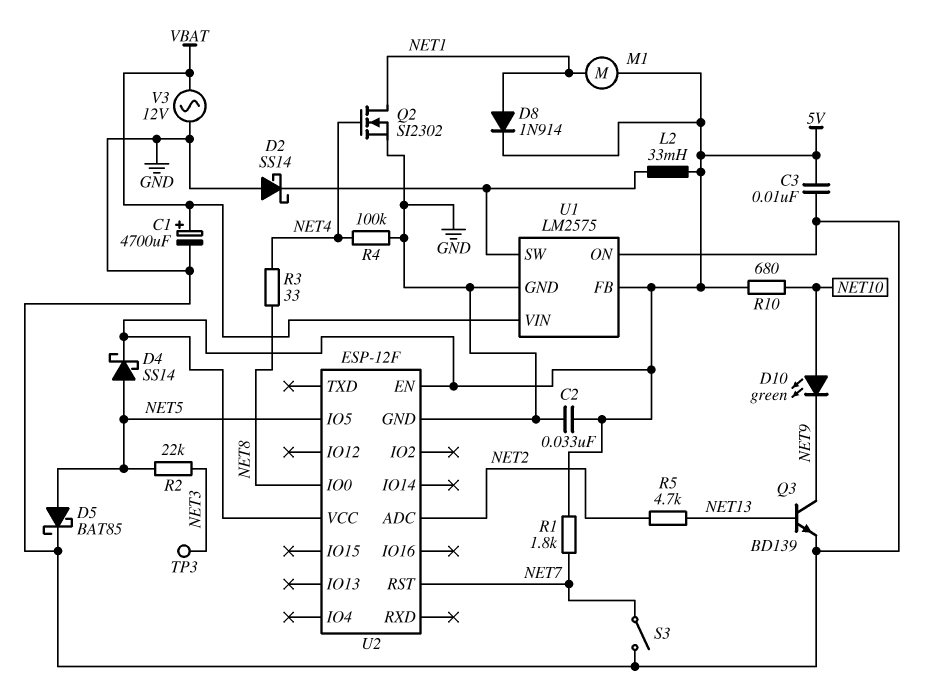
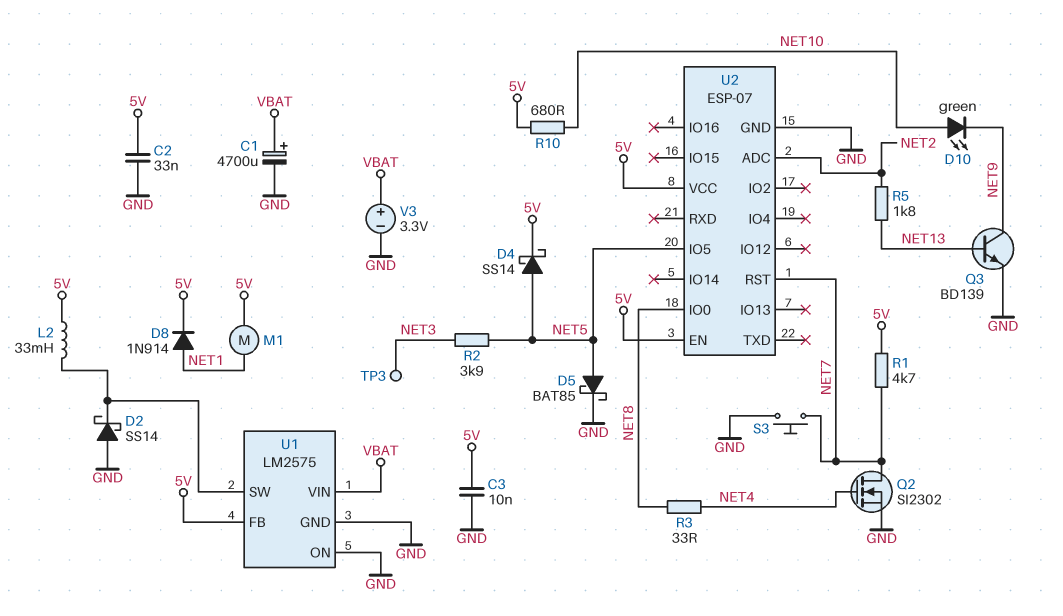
Q2: NMOS SI2302 (G NET4, D NET1, S GND) -> NMOS SI2302 (G NET4, D NET7, S GND)
R1: 1.8k (5V, NET7) -> 4.7k (5V, NET7)
R2: 22k (NET3, NET5) -> 3.9k (NET3, NET5)
R4: 100k (GND, NET4) -> none
R5: 4.7k (NET2, NET13) -> 1.8k (NET2, NET13)
S3: switch (GND, NET7) -> button (GND, NET7)
U2: ESP-12F -> ESP-07
V3: AC 12V (GND, VBAT) -> 3.3V (plus VBAT, minus GND)

